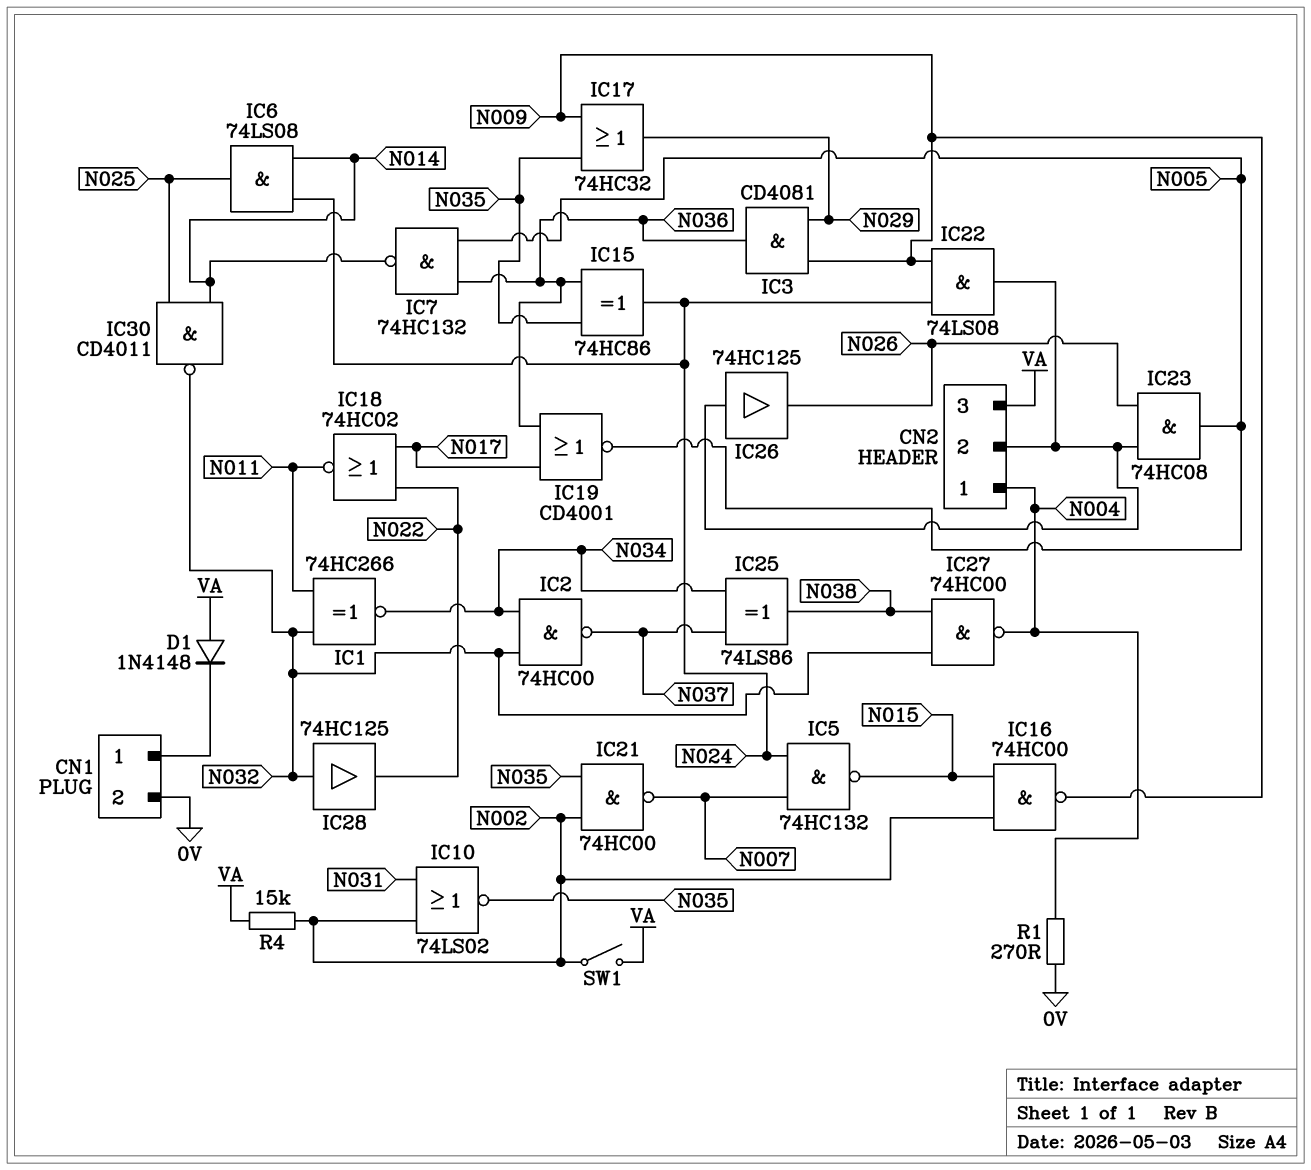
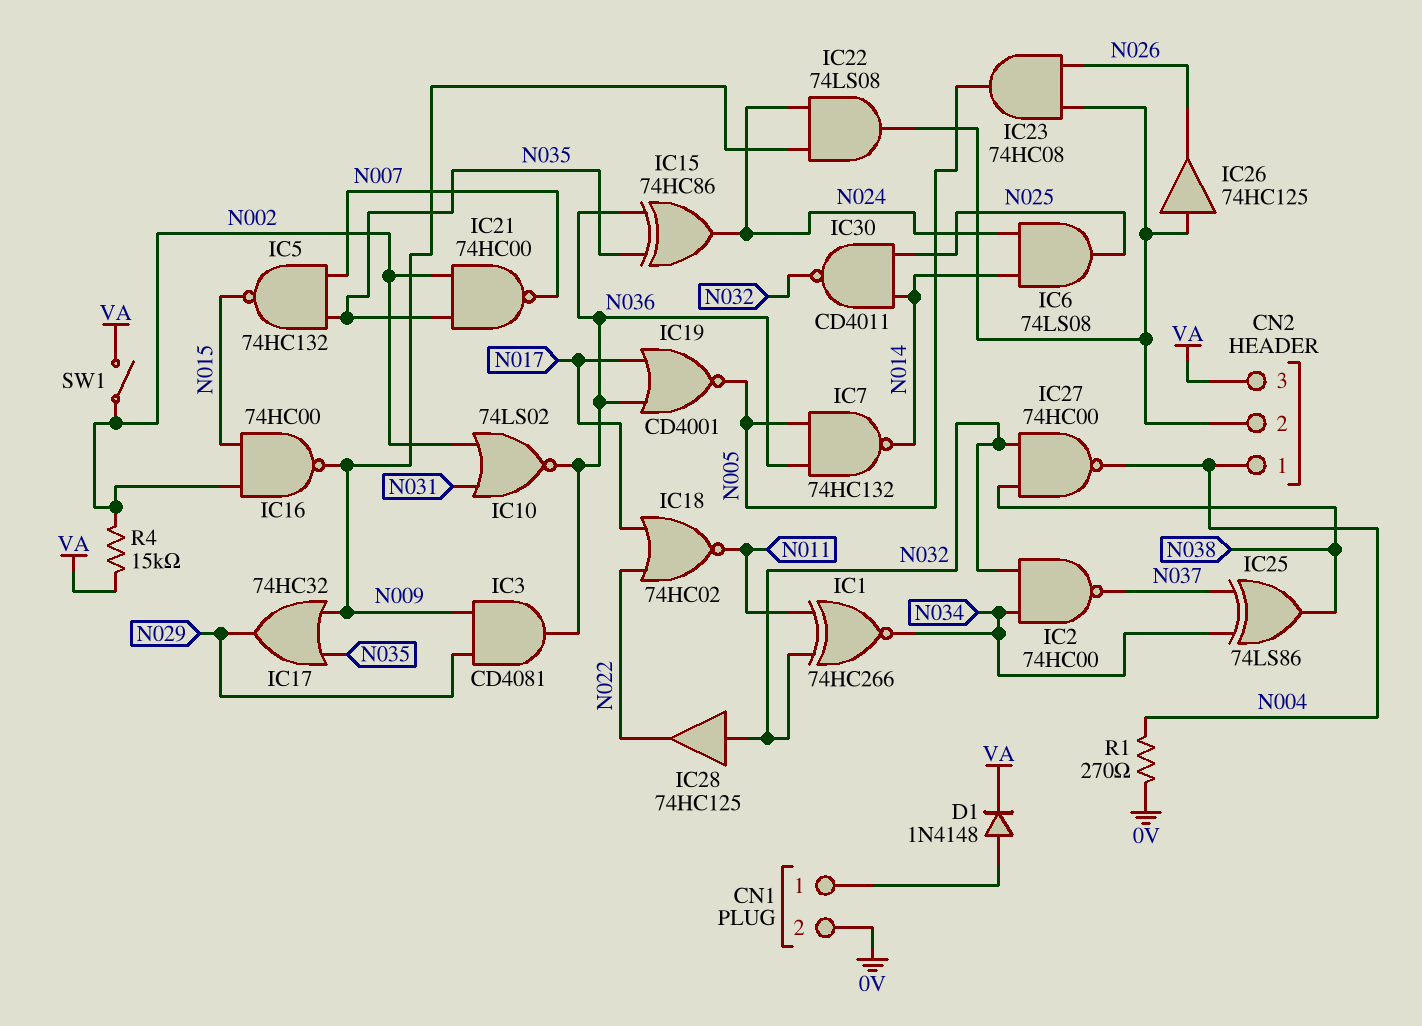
D1: diode 1N4148 (A VA, K CN1/1) -> diode 1N4148 (A CN1/1, K VA)
IC5: NAND 74HC132 (in N007, in N024, out N015) -> NAND 74HC132 (in N007, in N035, out N015)
IC10: NOR 74LS02 (in N002, in N031, out N035) -> NOR 74LS02 (in N002, in N031, out N036)

